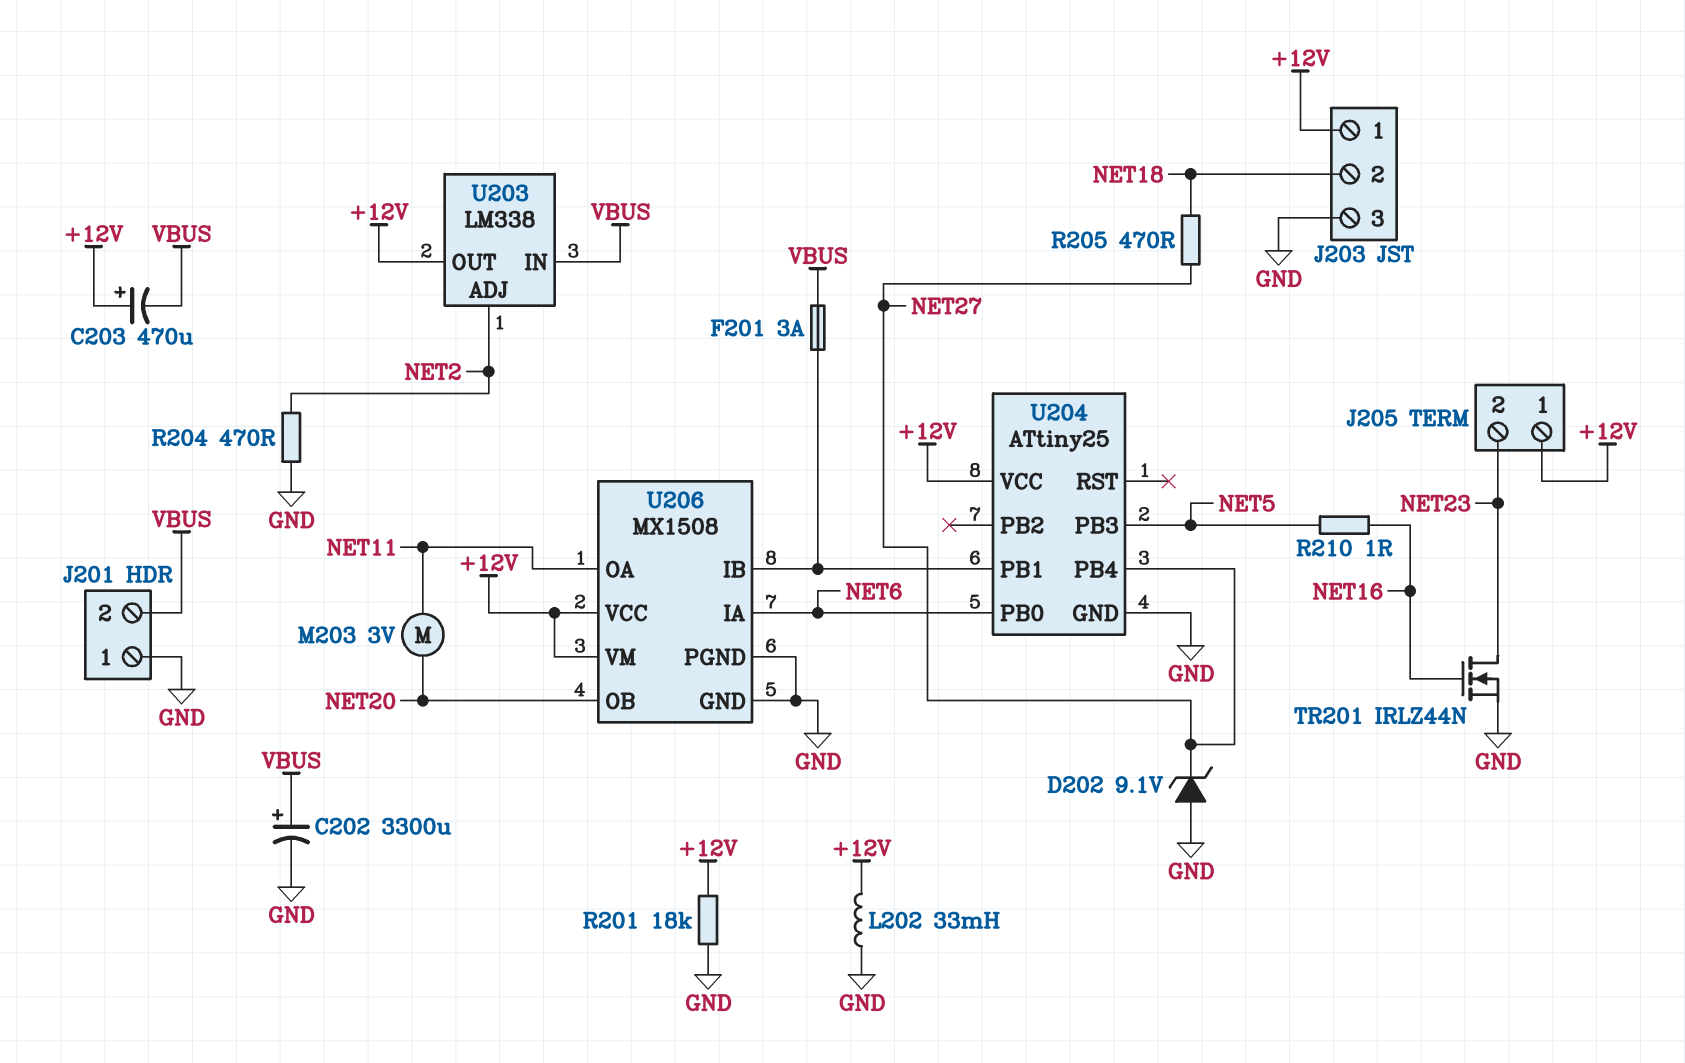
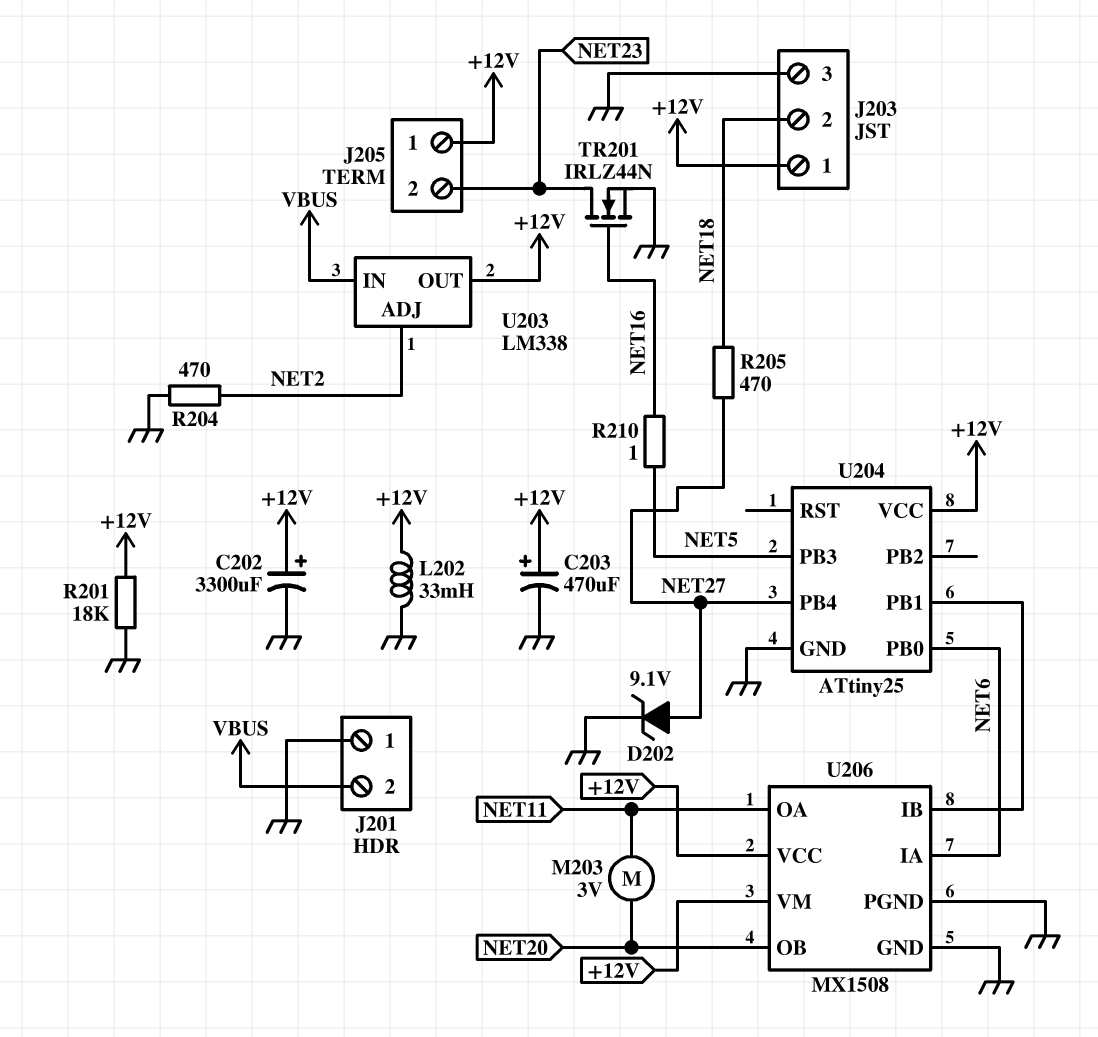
C202: 3300uF (plus VBUS, minus GND) -> 3300uF (plus +12V, minus GND)
C203: 470uF (plus +12V, minus VBUS) -> 470uF (plus +12V, minus GND)
D202: zener 9.1V (A GND, K NET27) -> zener 9.1V (A NET27, K GND)
F201: 3A (U204/PB1, VBUS) -> none

